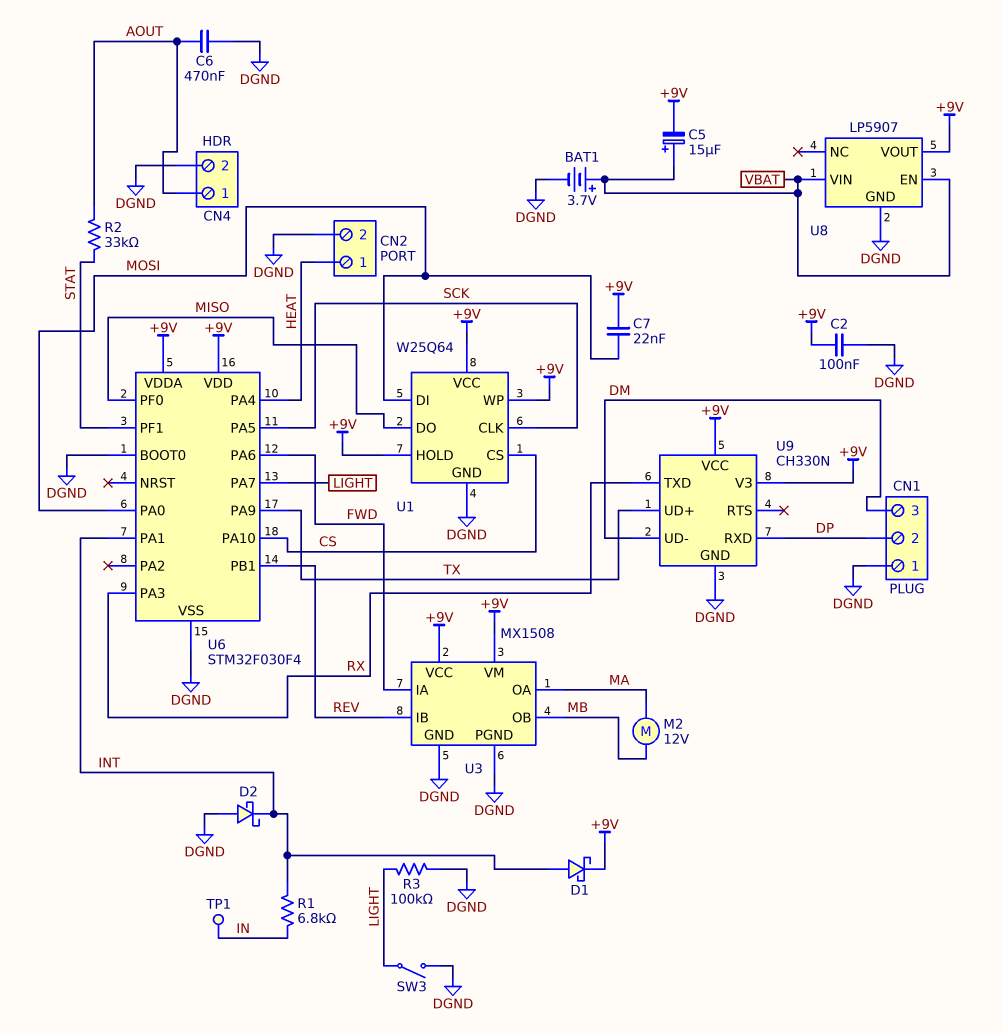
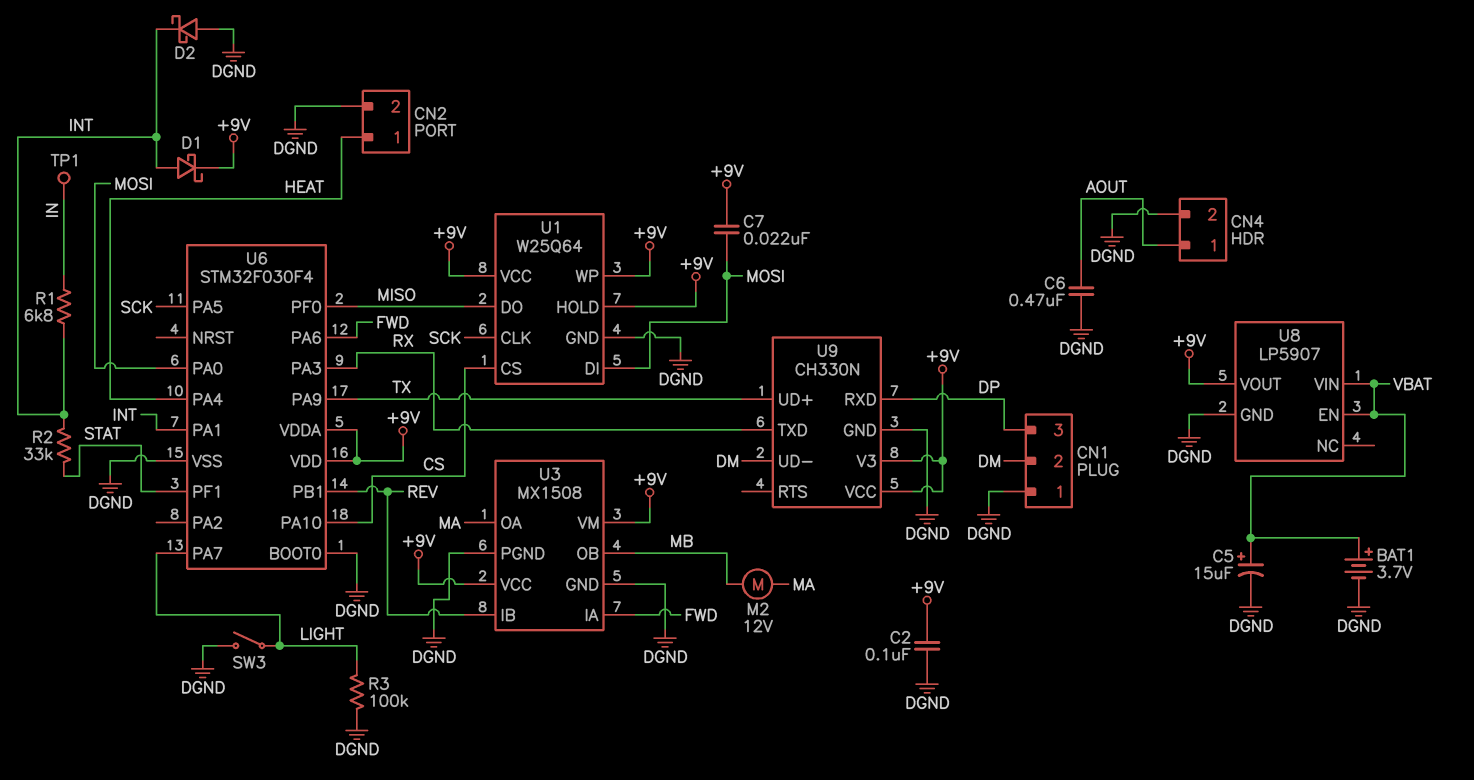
C5: 15uF (plus VBAT, minus +9V) -> 15uF (plus VBAT, minus DGND)
CN1 pin 2: DP -> DM
CN1 pin 3: DM -> DP
R2: 33k (AOUT, STAT) -> 33k (INT, STAT)

